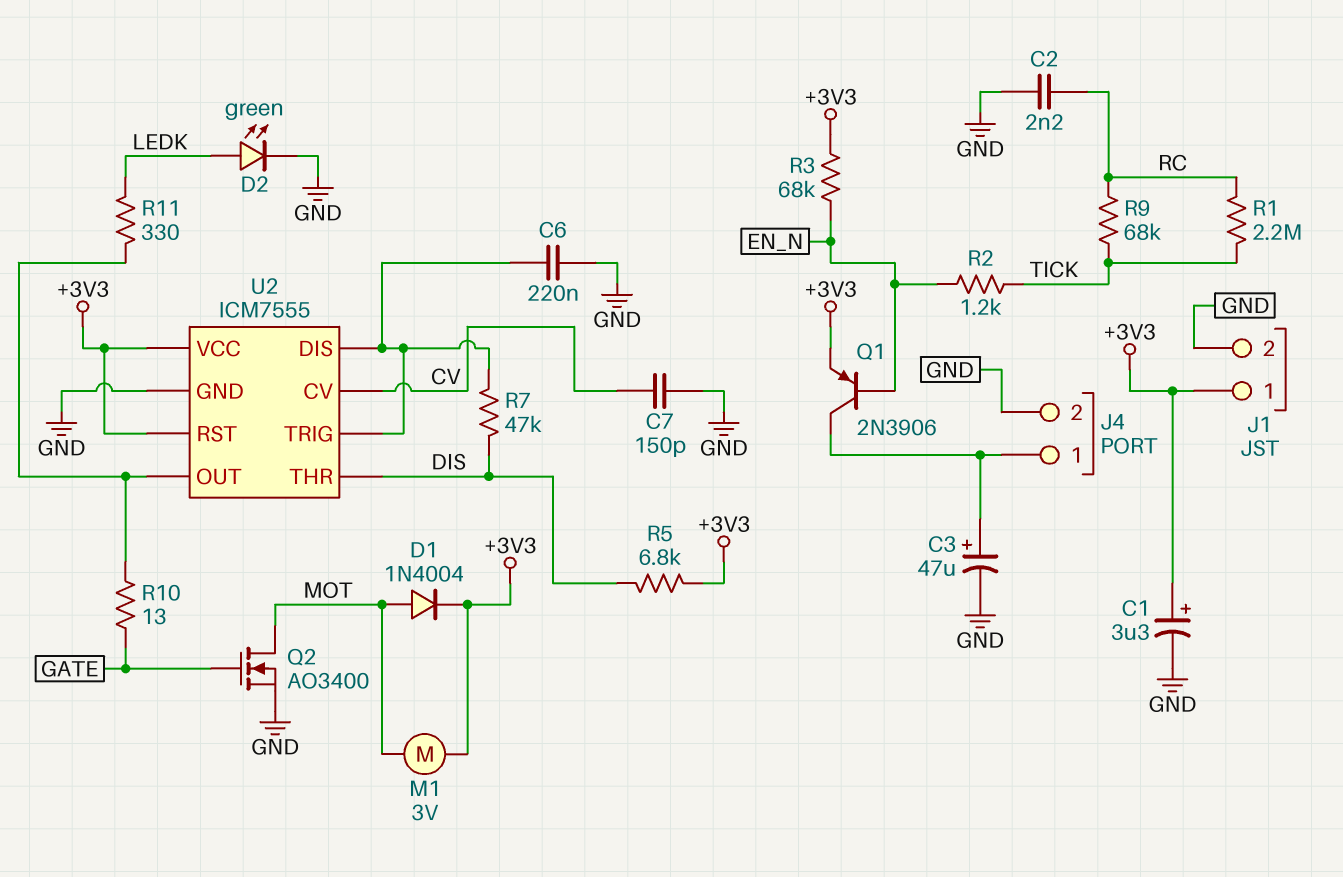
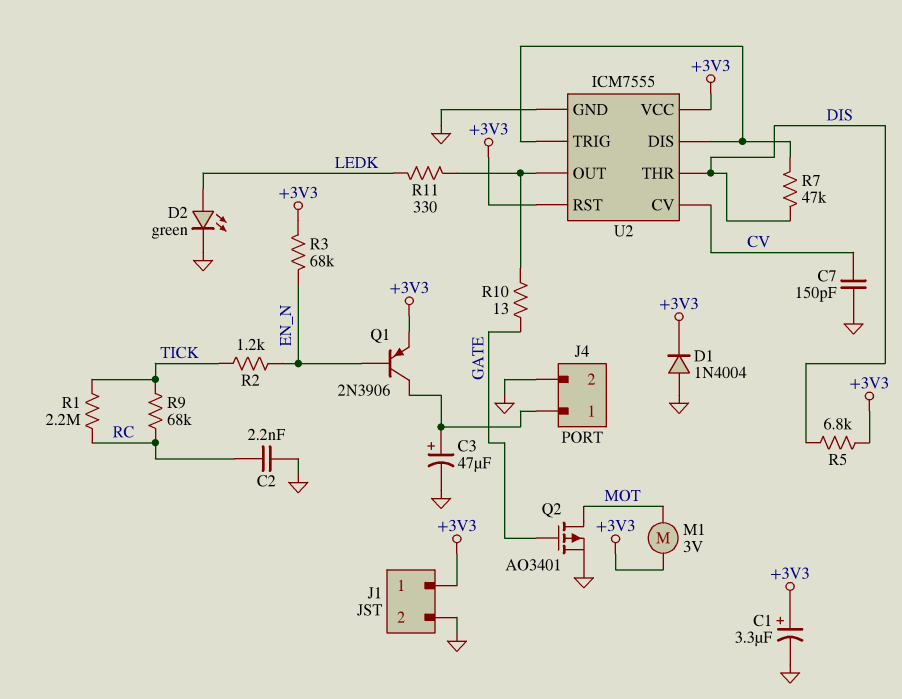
C6: 220nF (GND, U2/DIS) -> none
D1: diode 1N4004 (A MOT, K +3V3) -> diode 1N4004 (A GND, K +3V3)
Q2: NMOS AO3400 (G GATE, D MOT, S GND) -> PMOS AO3401 (G GATE, D MOT, S GND)

